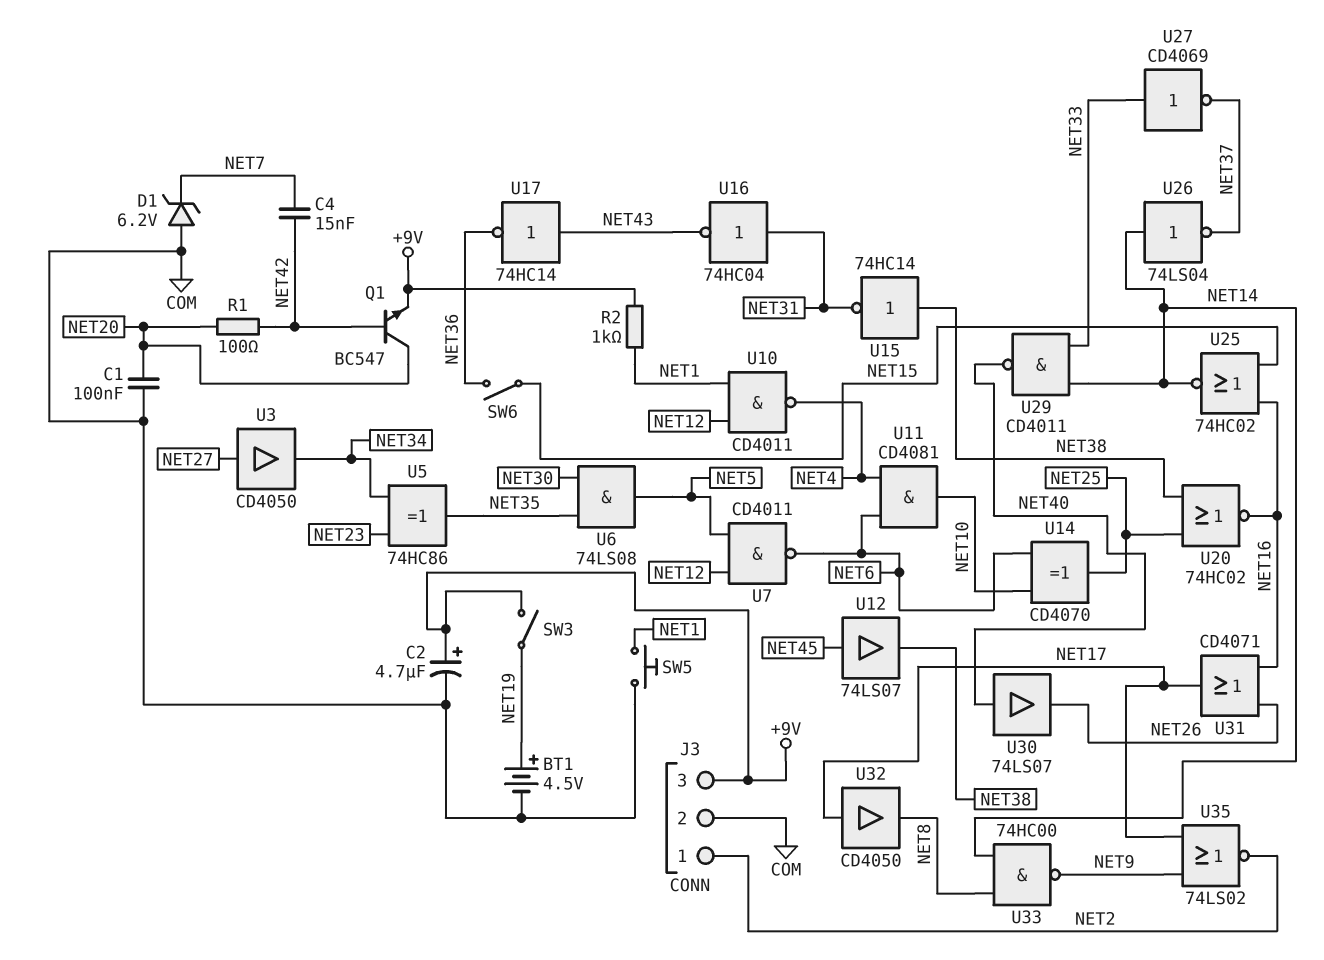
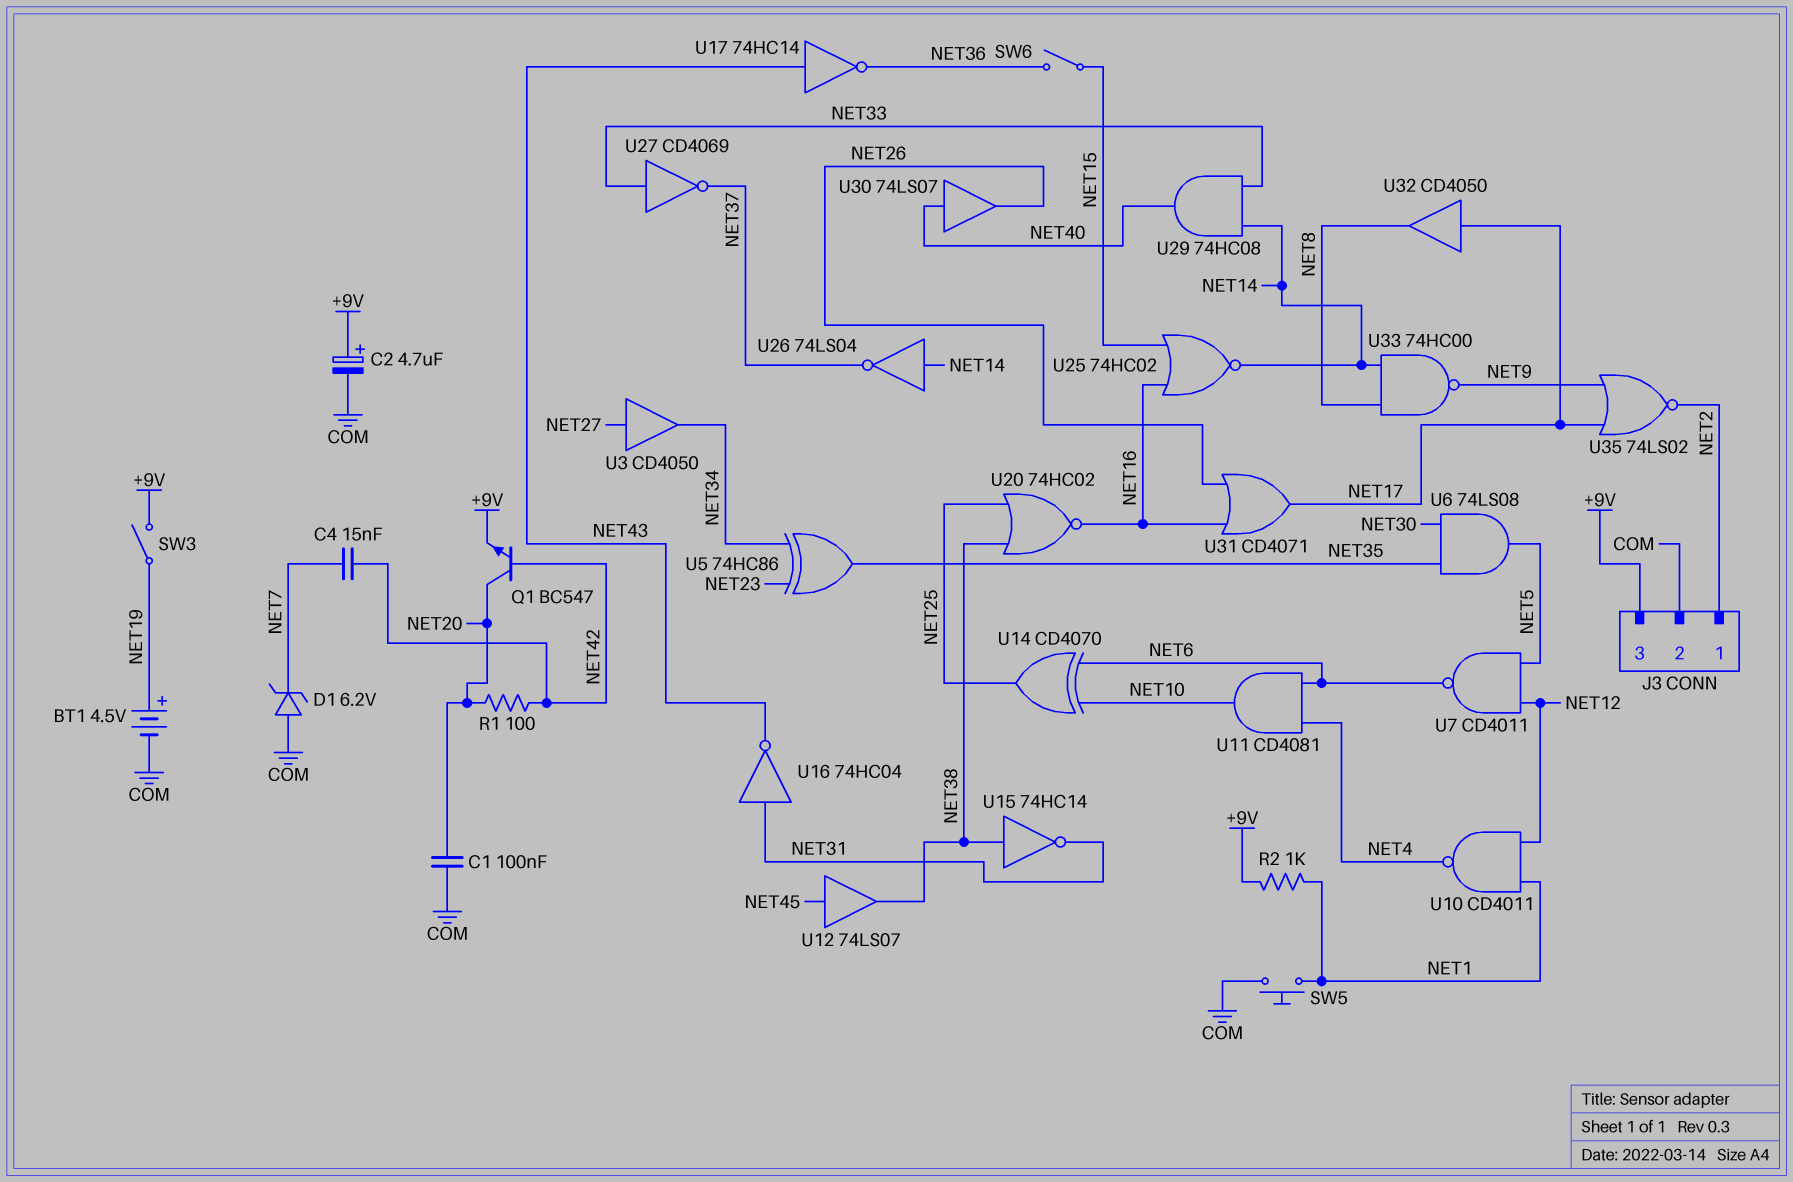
U29: NAND CD4011 (in NET14, in NET33, out NET40) -> AND 74HC08 (in NET14, in NET33, out NET40)

